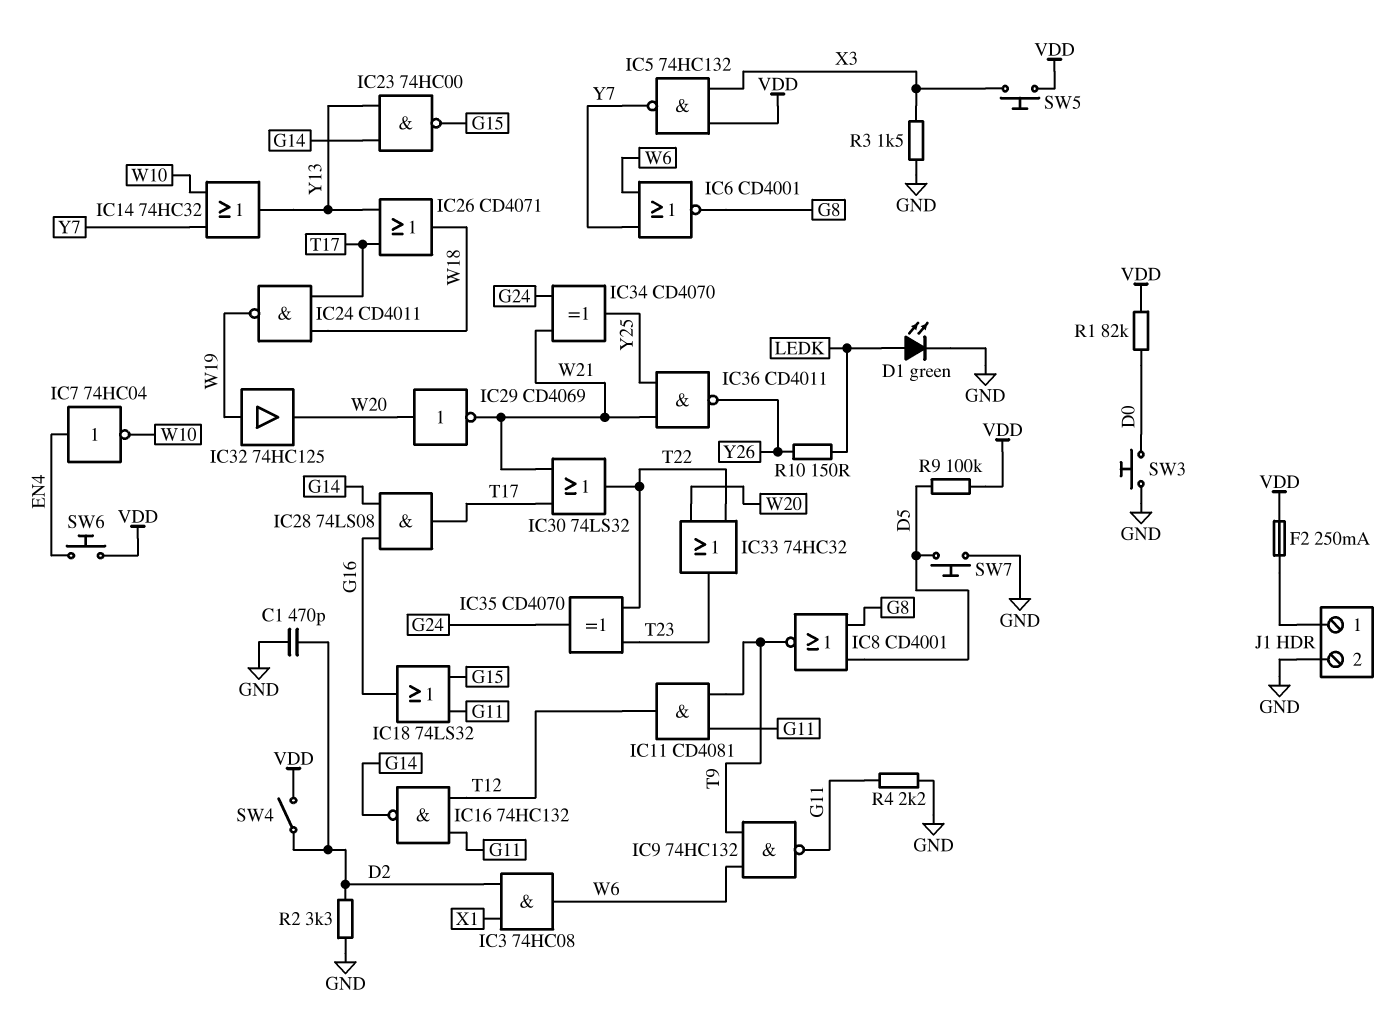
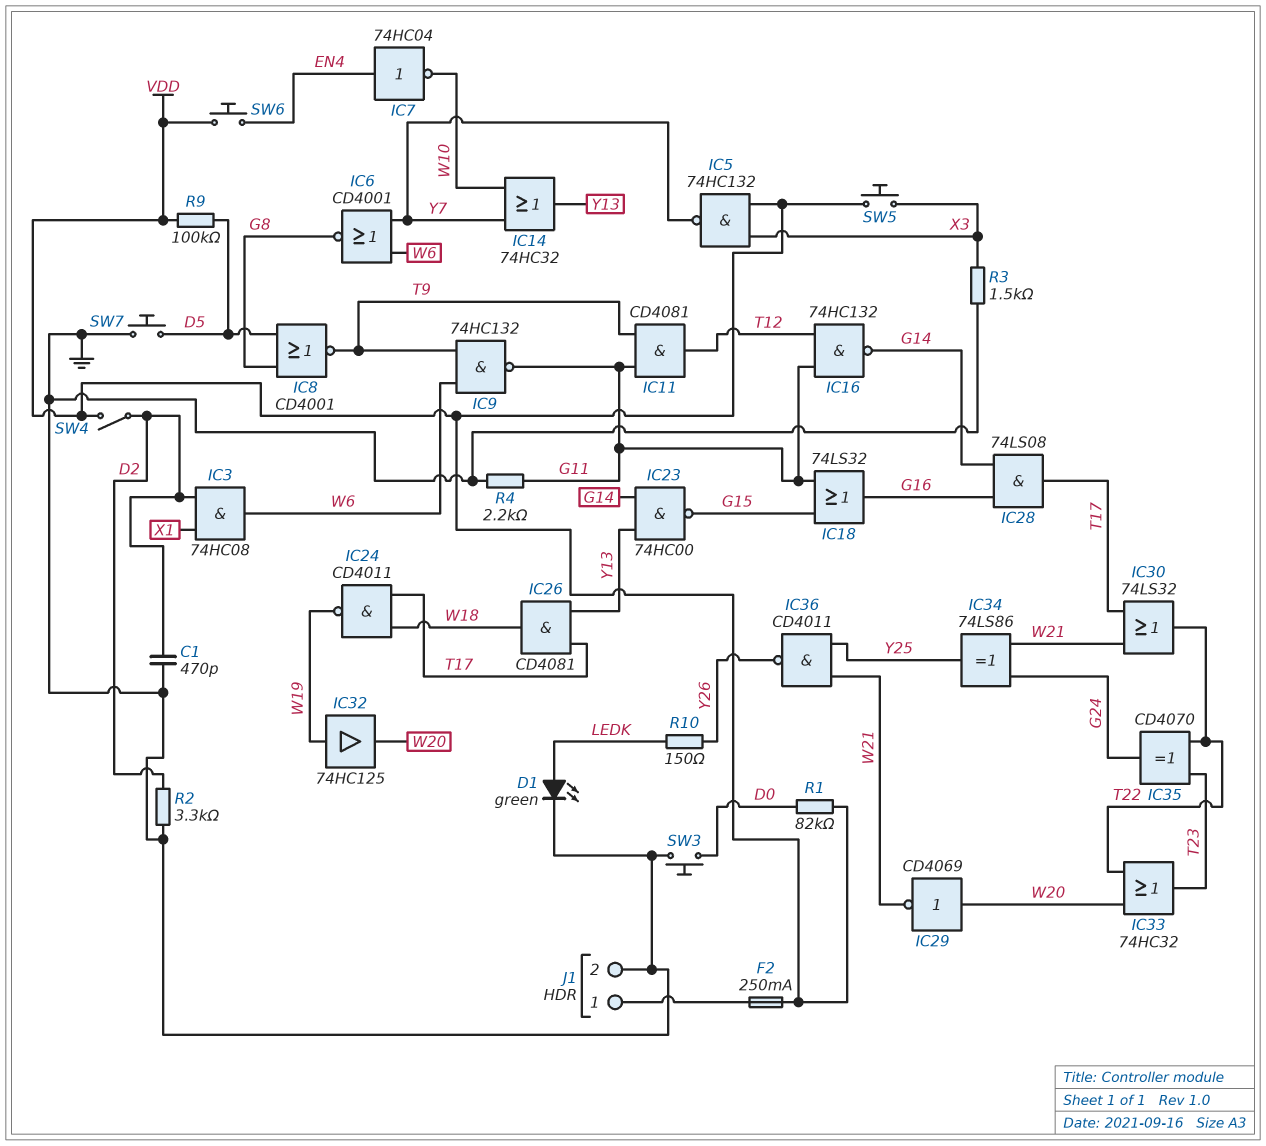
IC26: OR CD4071 (in T17, in Y13, out W18) -> AND CD4081 (in T17, in Y13, out W18)
IC34: XOR CD4070 (in G24, in W21, out Y25) -> XOR 74LS86 (in G24, in W21, out Y25)

